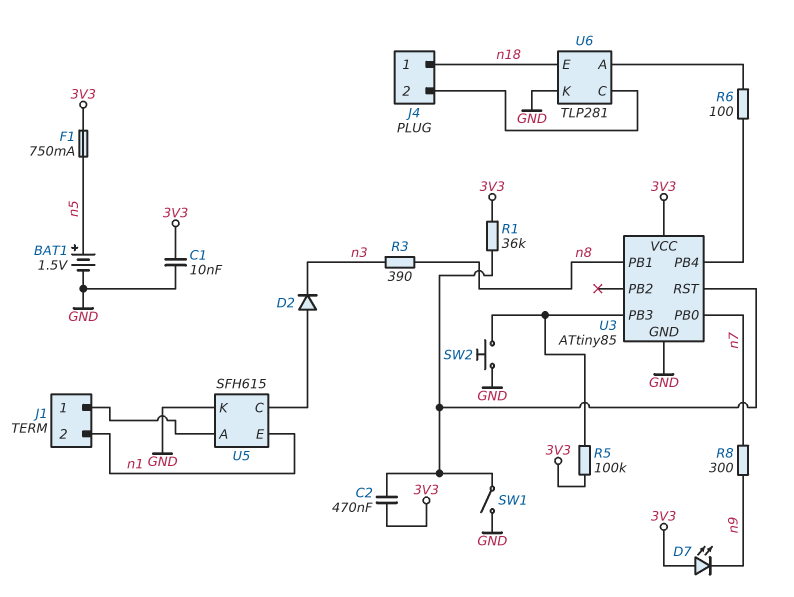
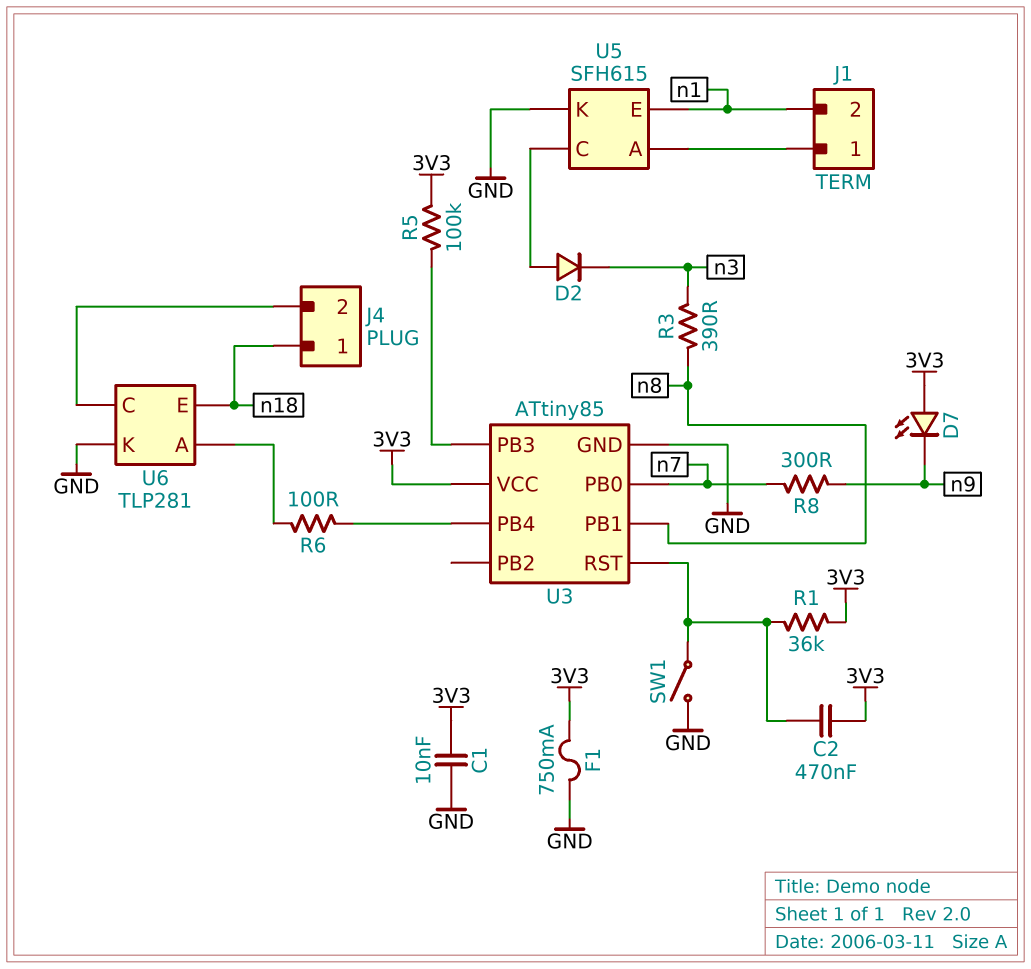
BAT1: 1.5V (plus n5, minus GND) -> none
F1: 750mA (3V3, n5) -> 750mA (3V3, GND)
SW2: button (GND, U3/PB3) -> none

